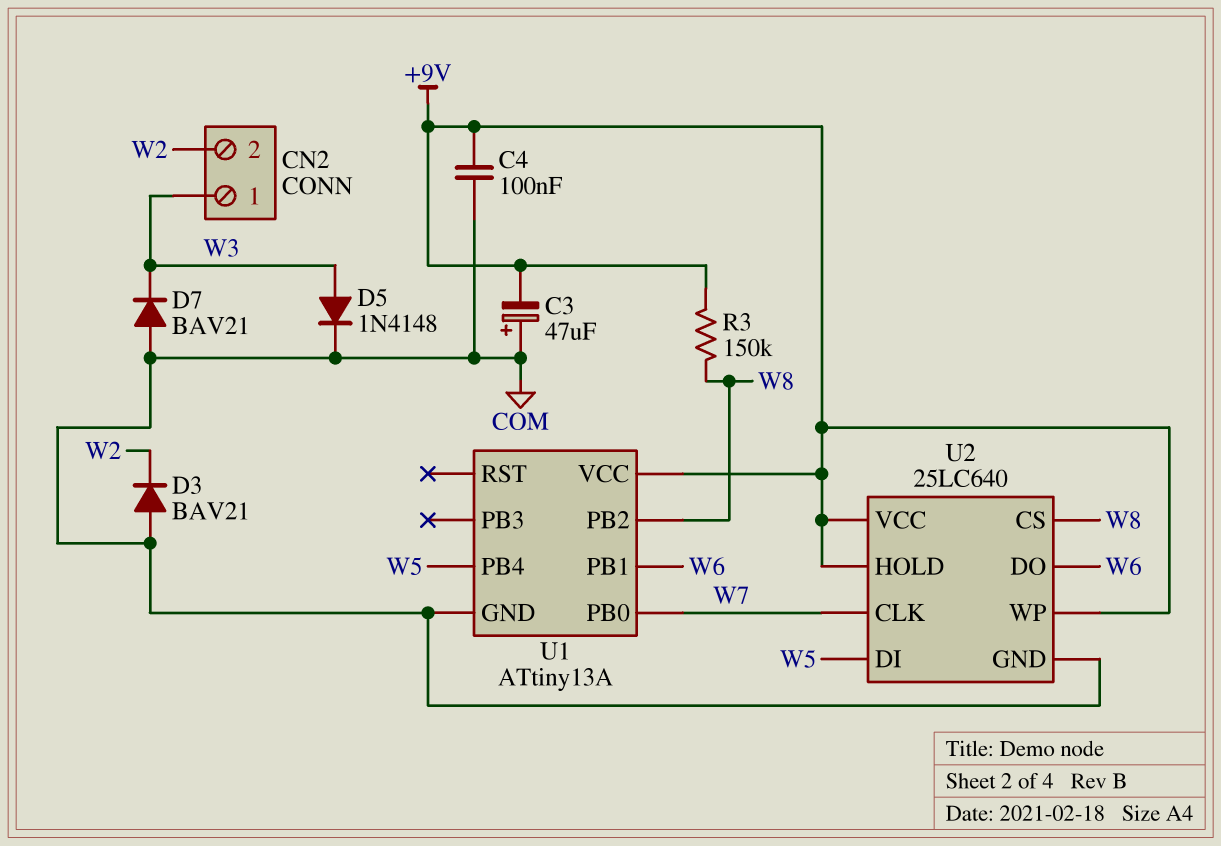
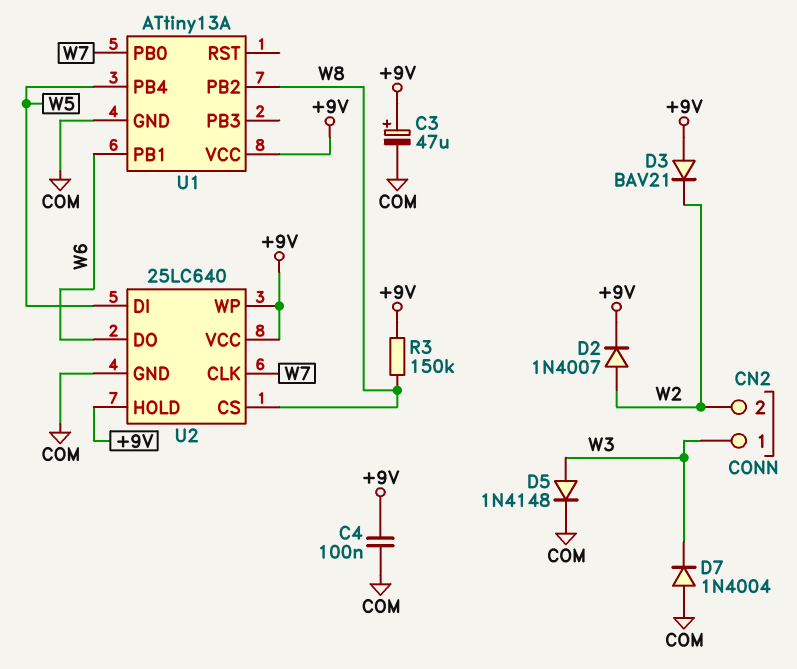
C3: 47uF (plus COM, minus +9V) -> 47uF (plus +9V, minus COM)
D2: none -> diode 1N4007 (A W2, K +9V)
D3: diode BAV21 (A COM, K W2) -> diode BAV21 (A +9V, K W2)
D7: diode BAV21 (A COM, K W3) -> diode 1N4004 (A COM, K W3)

